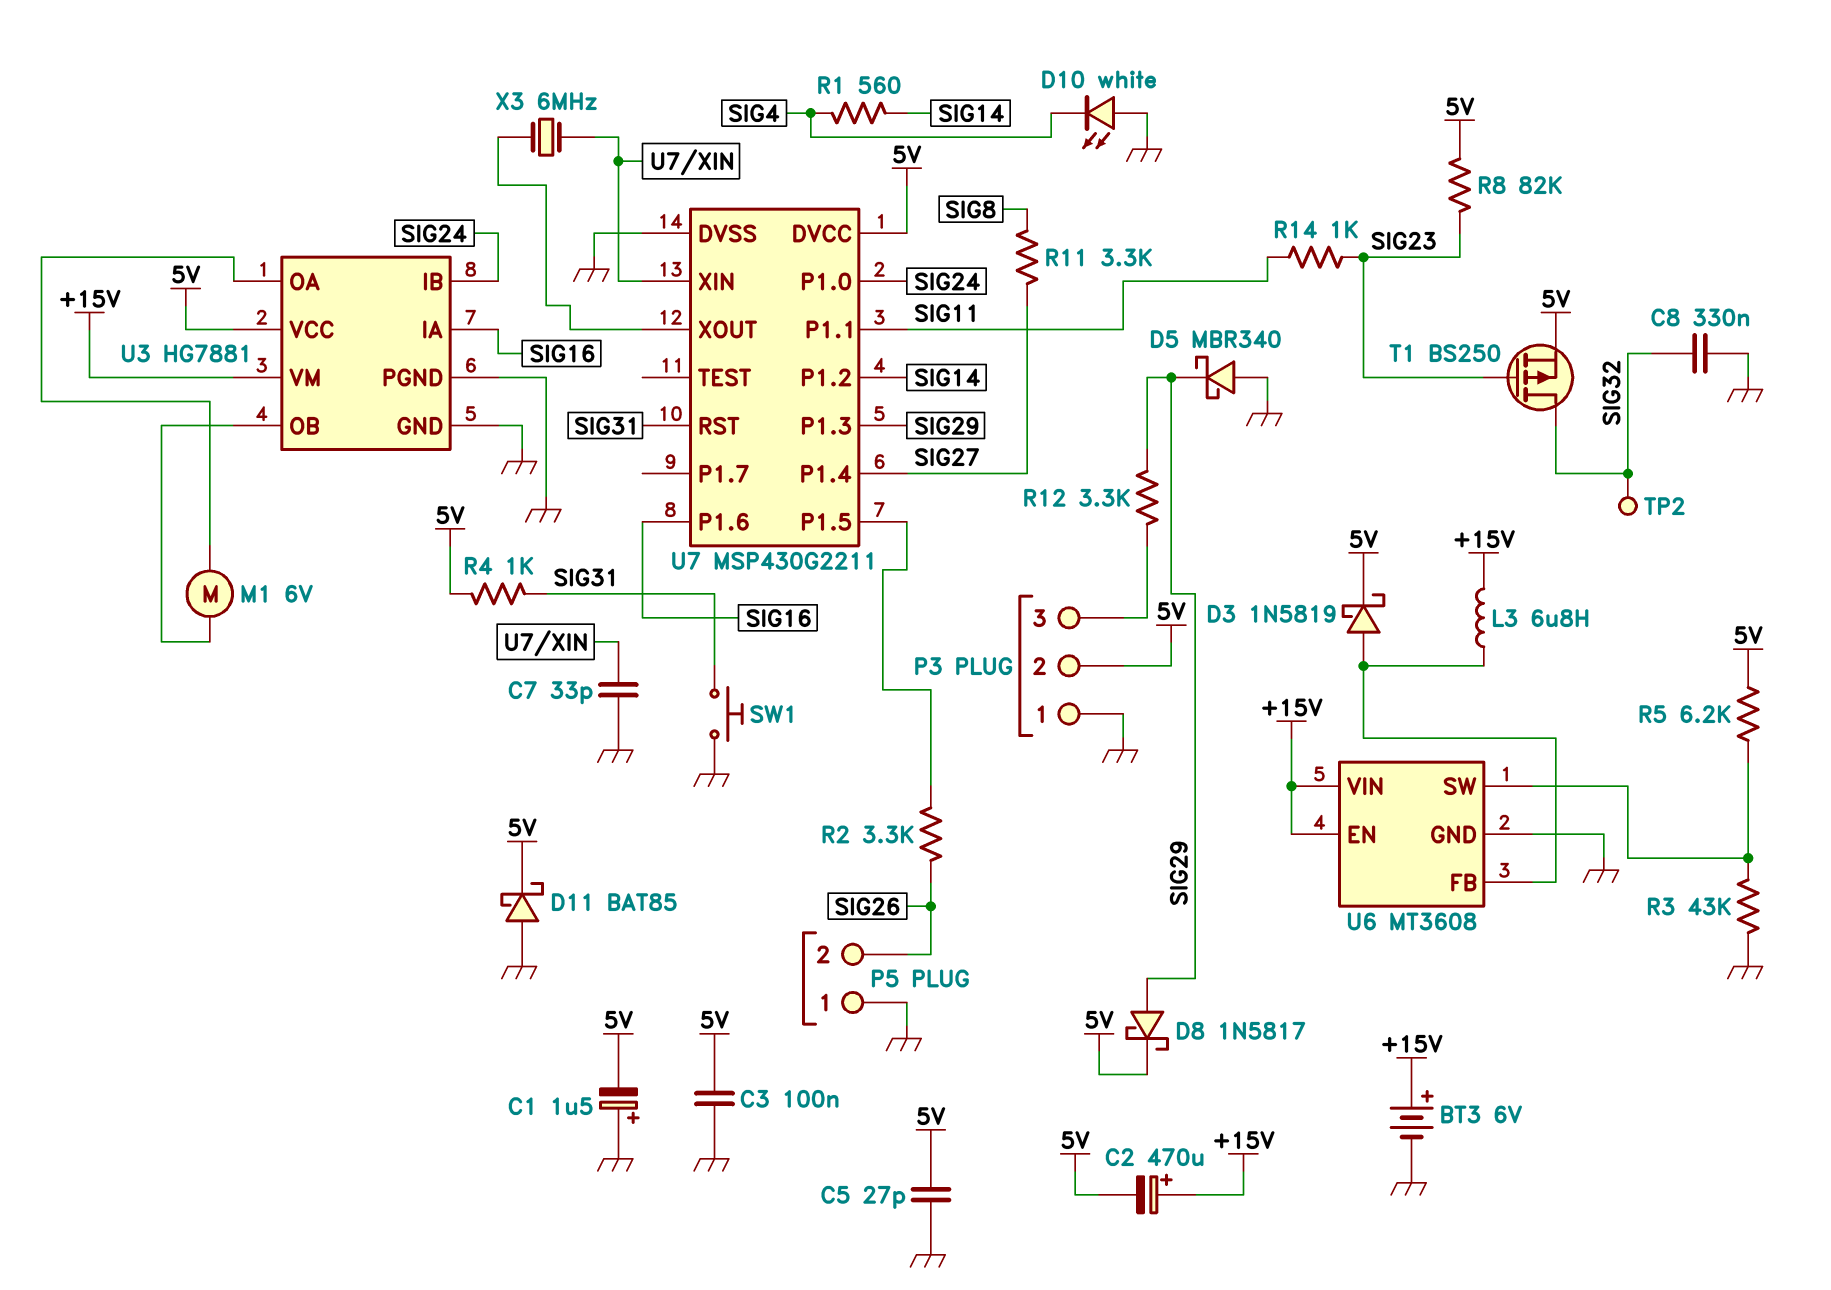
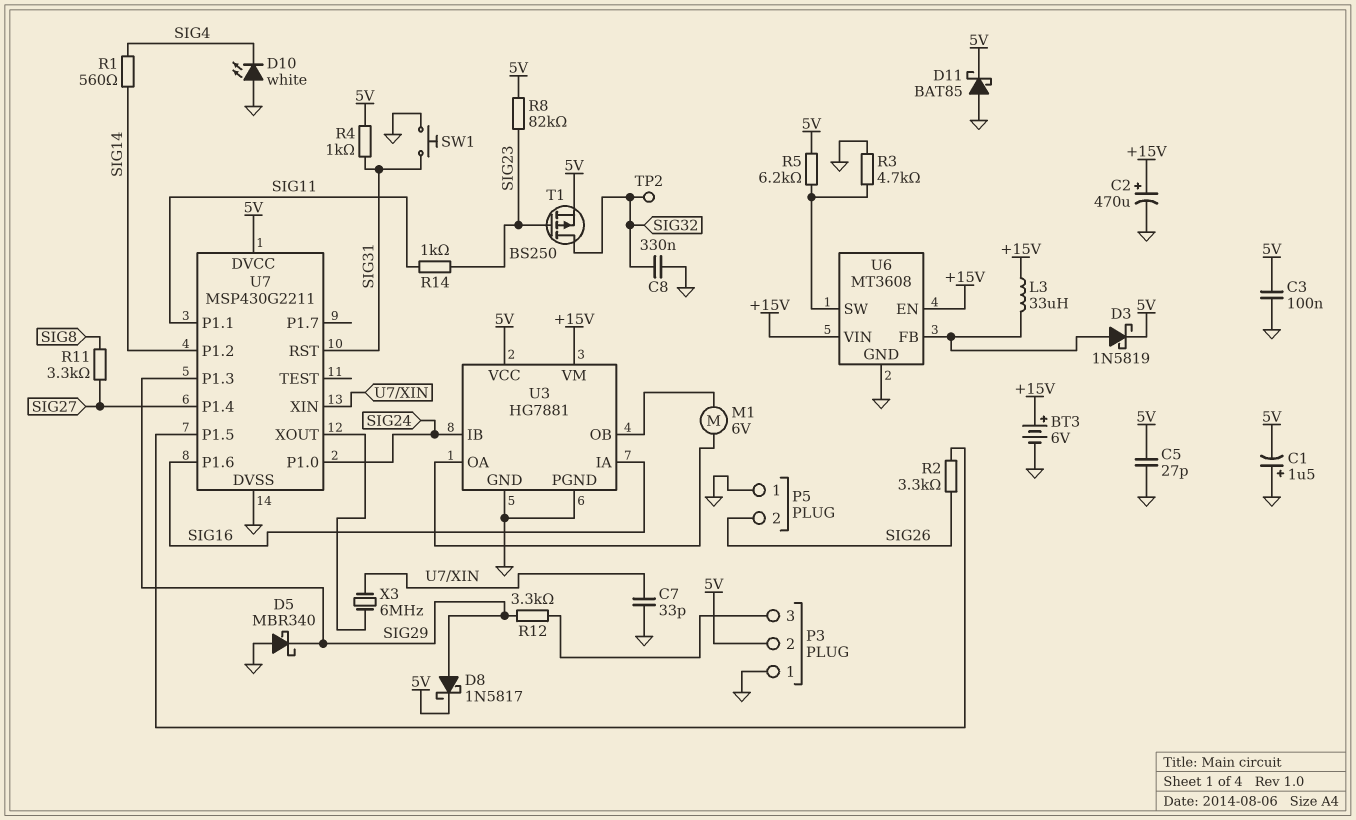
C2: 470uF (plus +15V, minus 5V) -> 470uF (plus +15V, minus GND)
L3: 6.8uH (+15V, U6/FB) -> 33uH (+15V, U6/FB)
R3: 43k (GND, U6/SW) -> 4.7k (GND, U6/SW)

